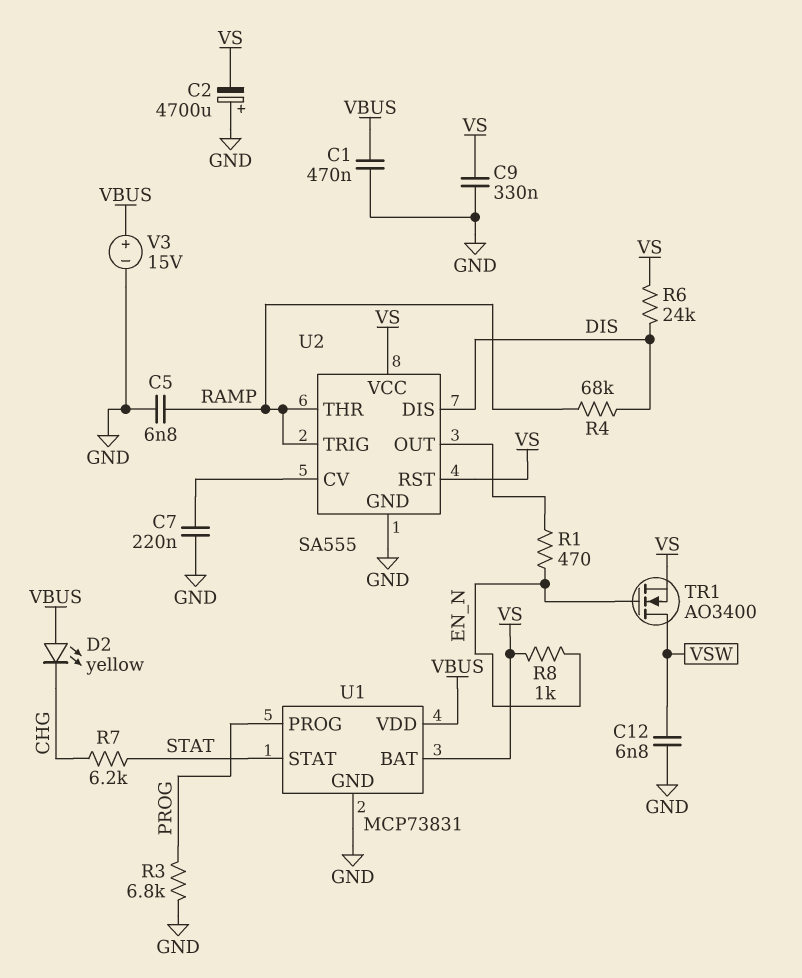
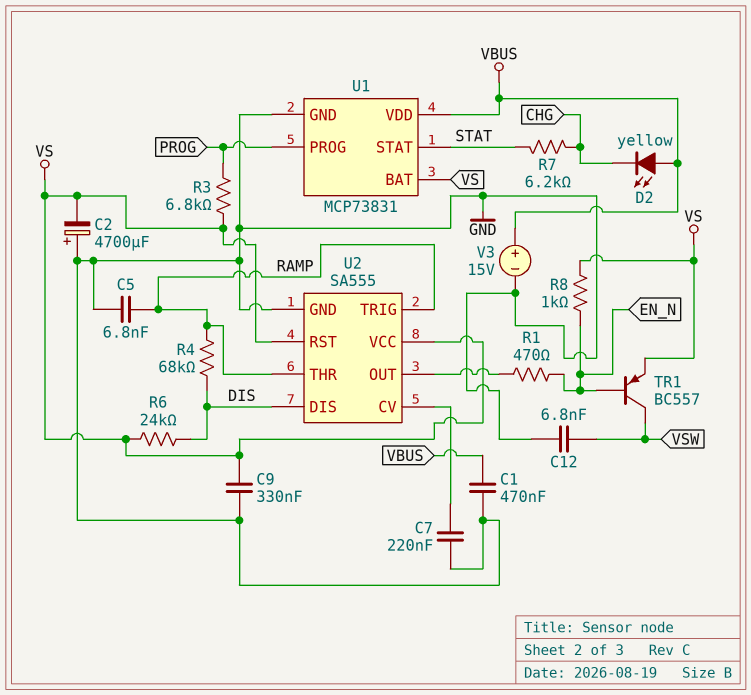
R3: 6.8k (GND, PROG) -> 6.8k (PROG, VS)
TR1: NMOS AO3400 (G EN_N, D VSW, S VS) -> PNP BC557 (B EN_N, C VSW, E VS)

